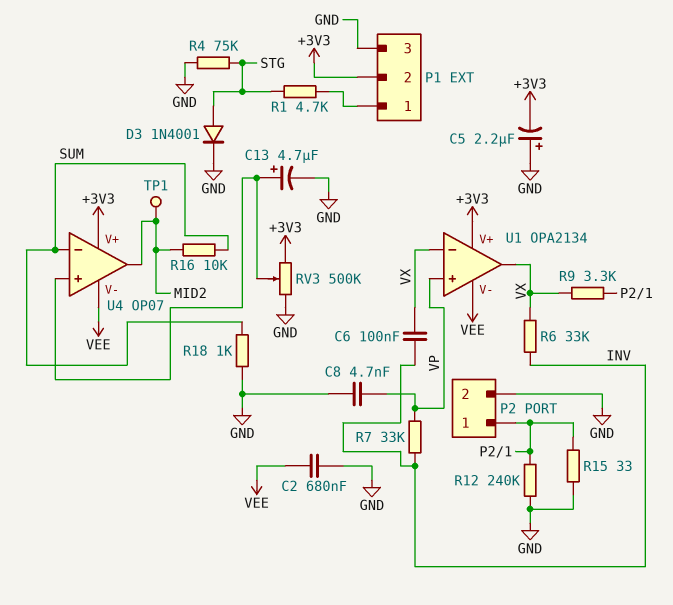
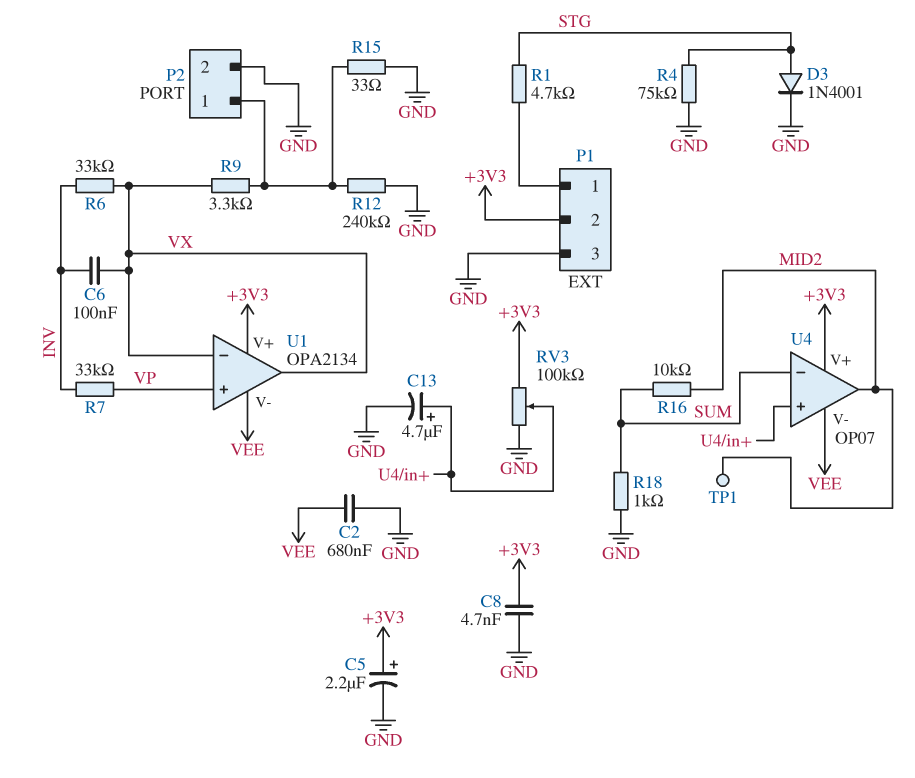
C5: 2.2uF (plus GND, minus +3V3) -> 2.2uF (plus +3V3, minus GND)
C8: 4.7nF (GND, VP) -> 4.7nF (+3V3, GND)
RV3: 500k (+3V3, GND, wiper U4/in+) -> 100k (+3V3, GND, wiper U4/in+)

